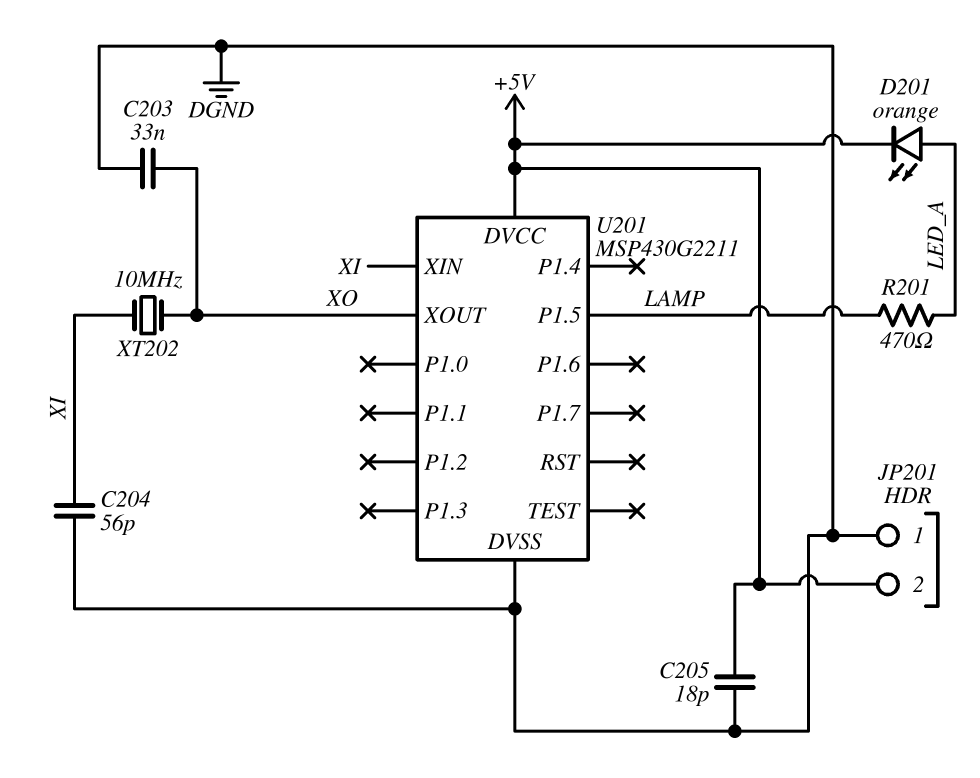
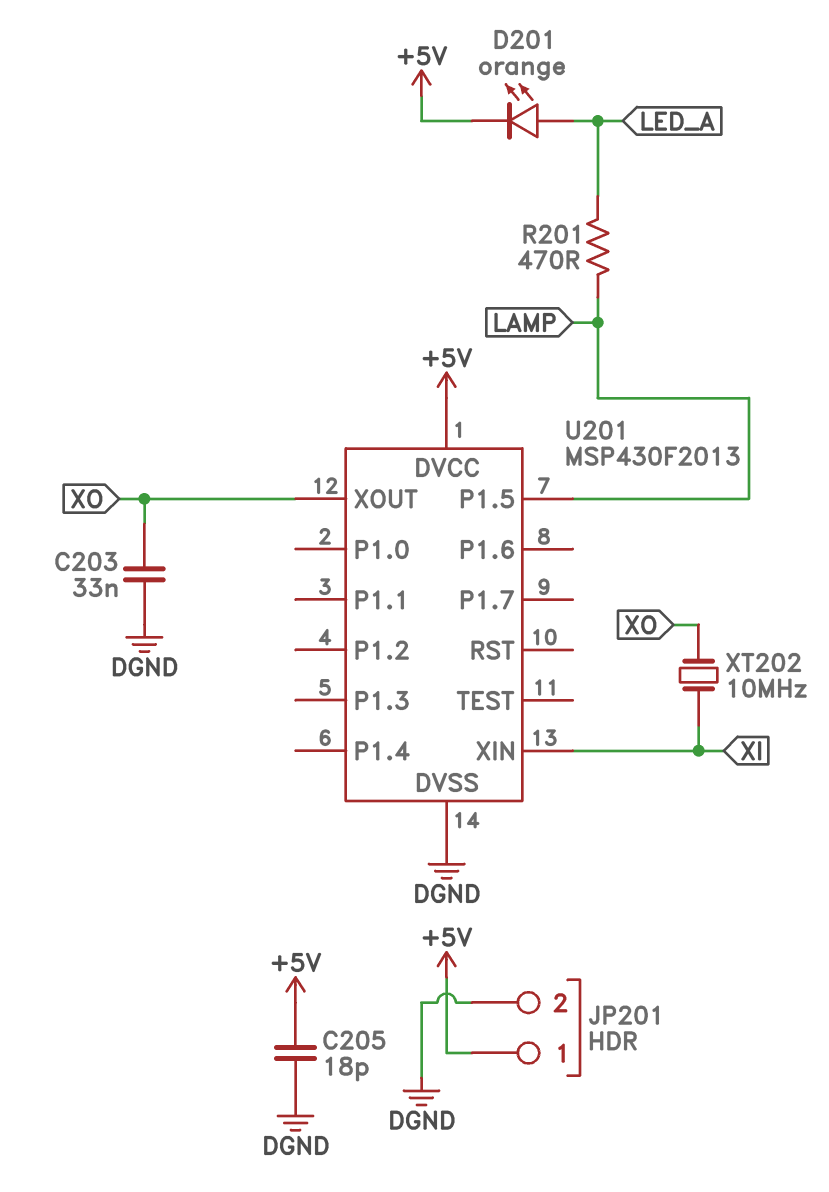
C204: 56pF (DGND, XI) -> none
JP201 pin 1: DGND -> +5V
JP201 pin 2: +5V -> DGND
U201: MSP430G2211 -> MSP430F2013

